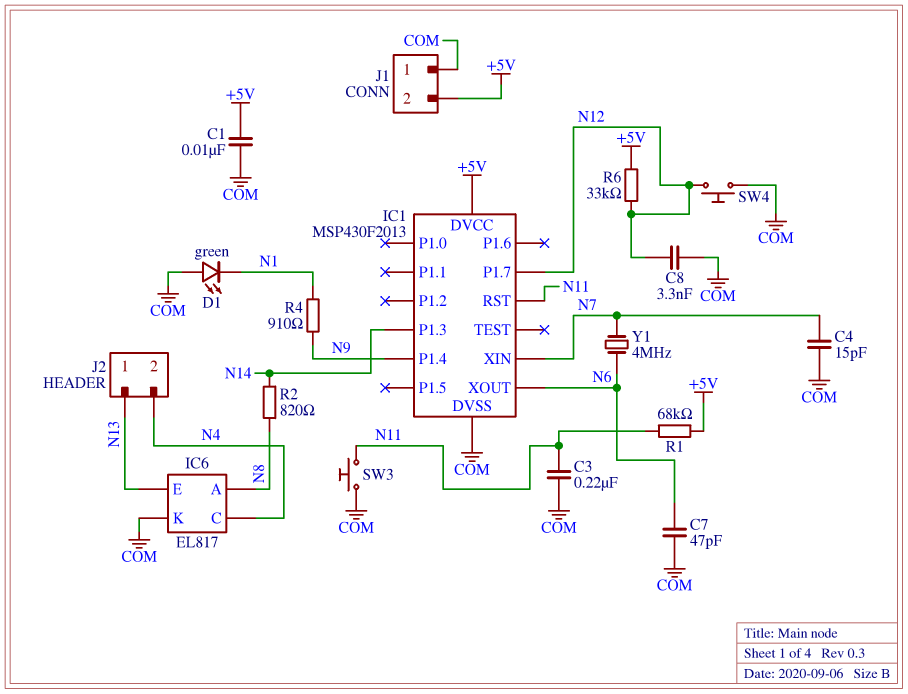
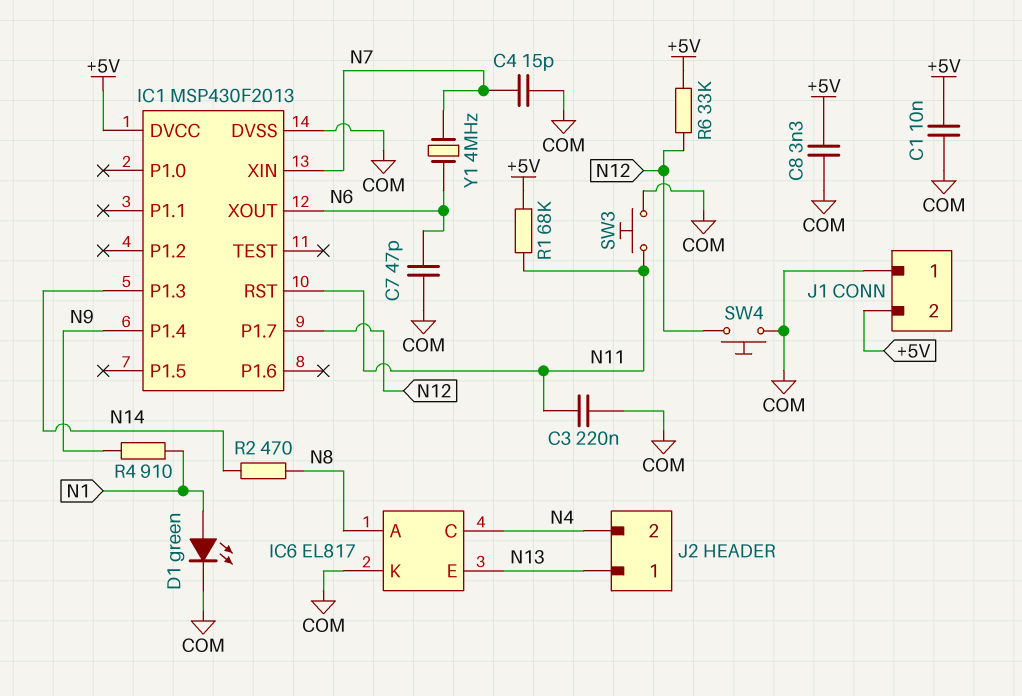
C8: 3.3nF (COM, N12) -> 3.3nF (+5V, COM)
D1: LED green (A COM, K N1) -> LED green (A N1, K COM)
R2: 820 (N8, N14) -> 470 (N8, N14)

